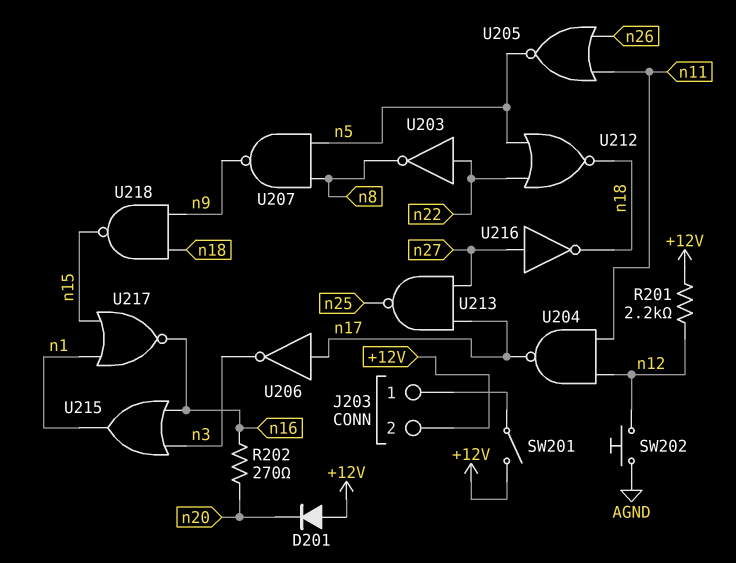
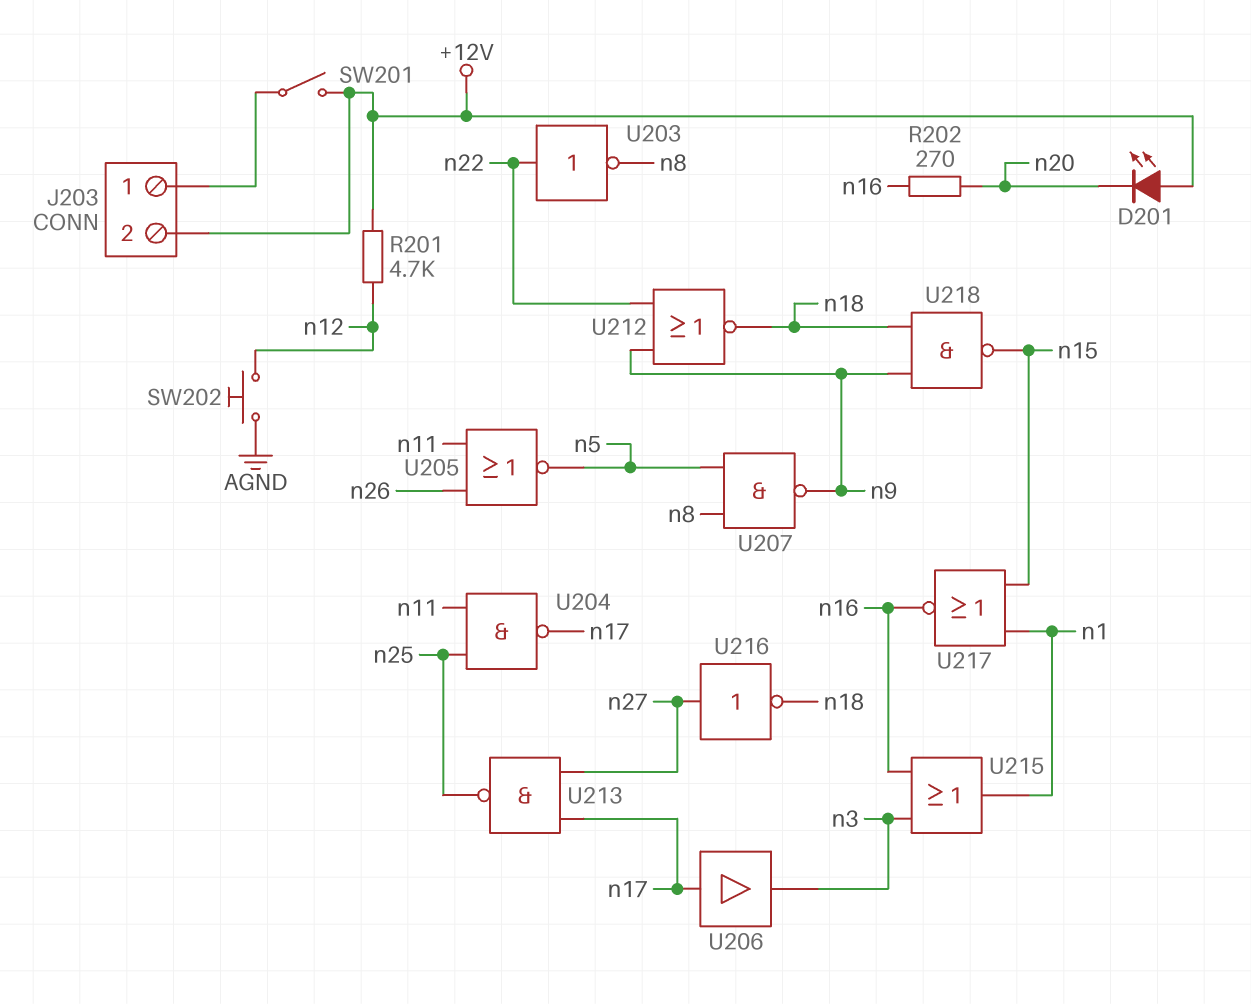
D201: diode (A +12V, K n20) -> LED (A +12V, K n20)
R201: 2.2k (+12V, n12) -> 4.7k (+12V, n12)
U204: NAND (in n11, in n12, out n17) -> NAND (in n11, in n25, out n17)
U206: NOT (in n17, out n3) -> buffer (in n17, out n3)
U212: NOR (in n5, in n22, out n18) -> NOR (in n9, in n22, out n18)

